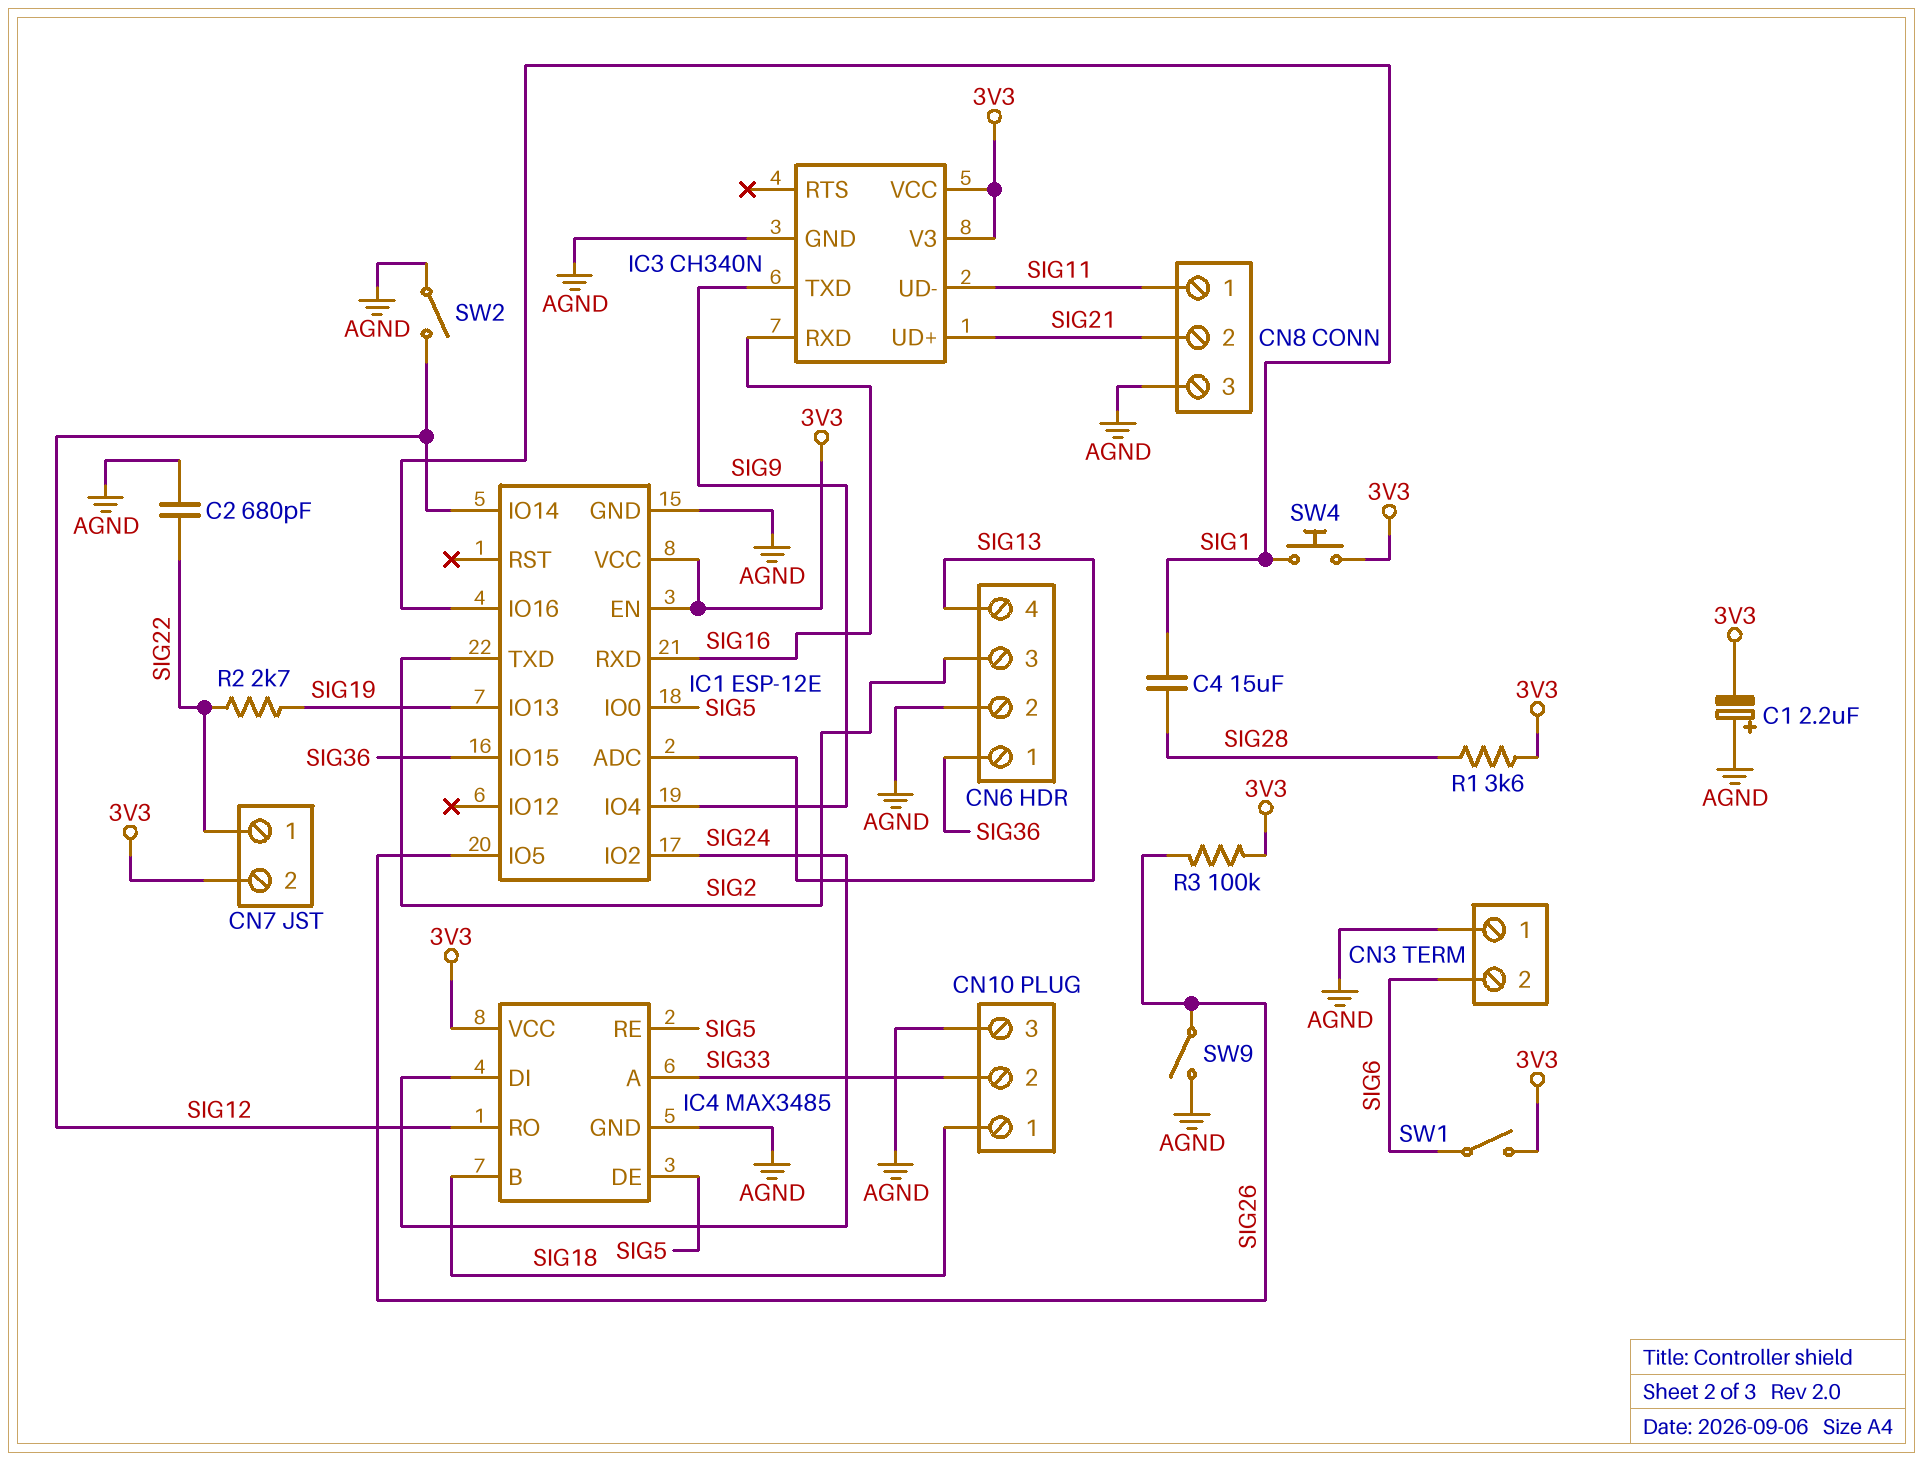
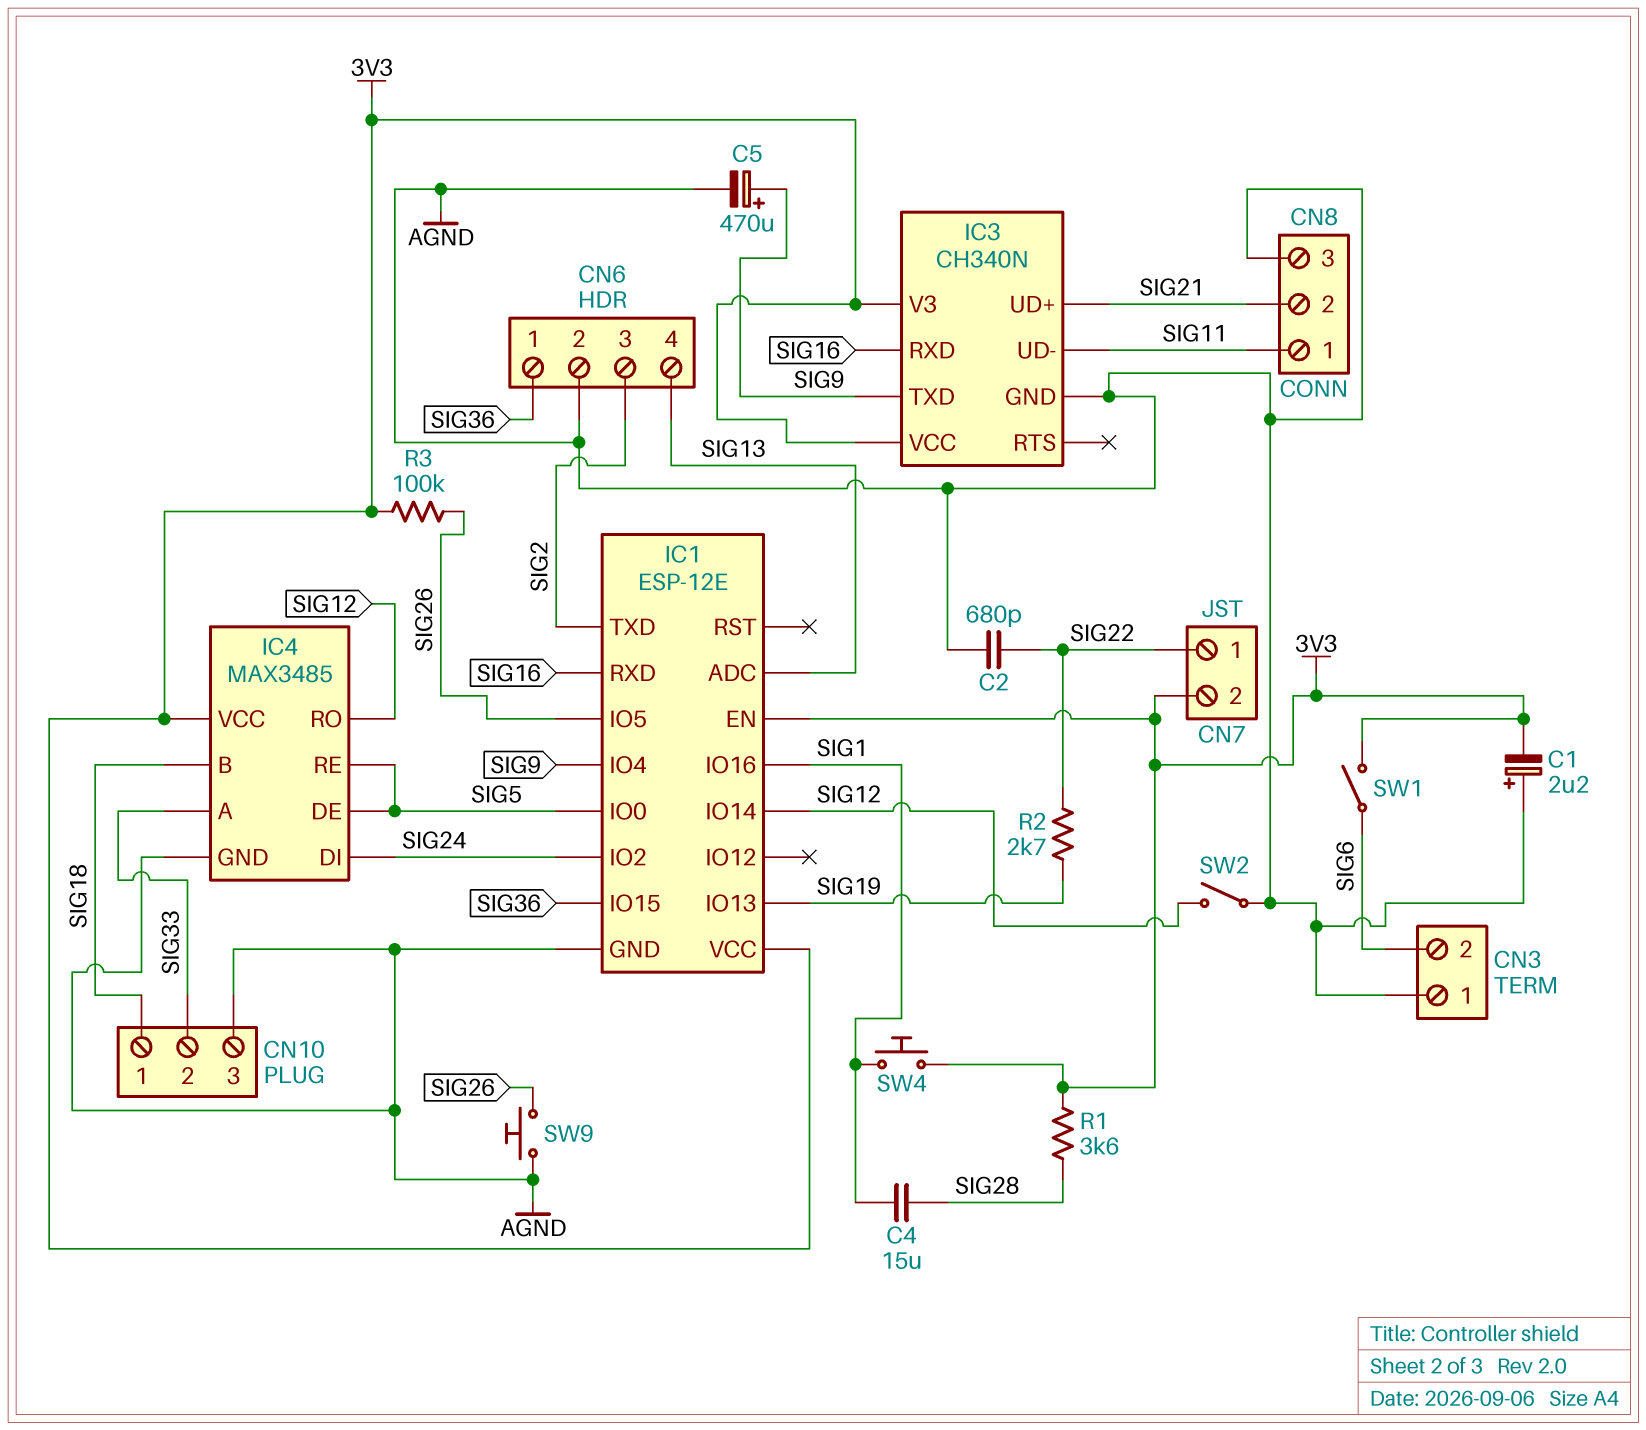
C5: none -> 470uF (plus SIG9, minus AGND)
SW9: switch (AGND, SIG26) -> button (AGND, SIG26)

